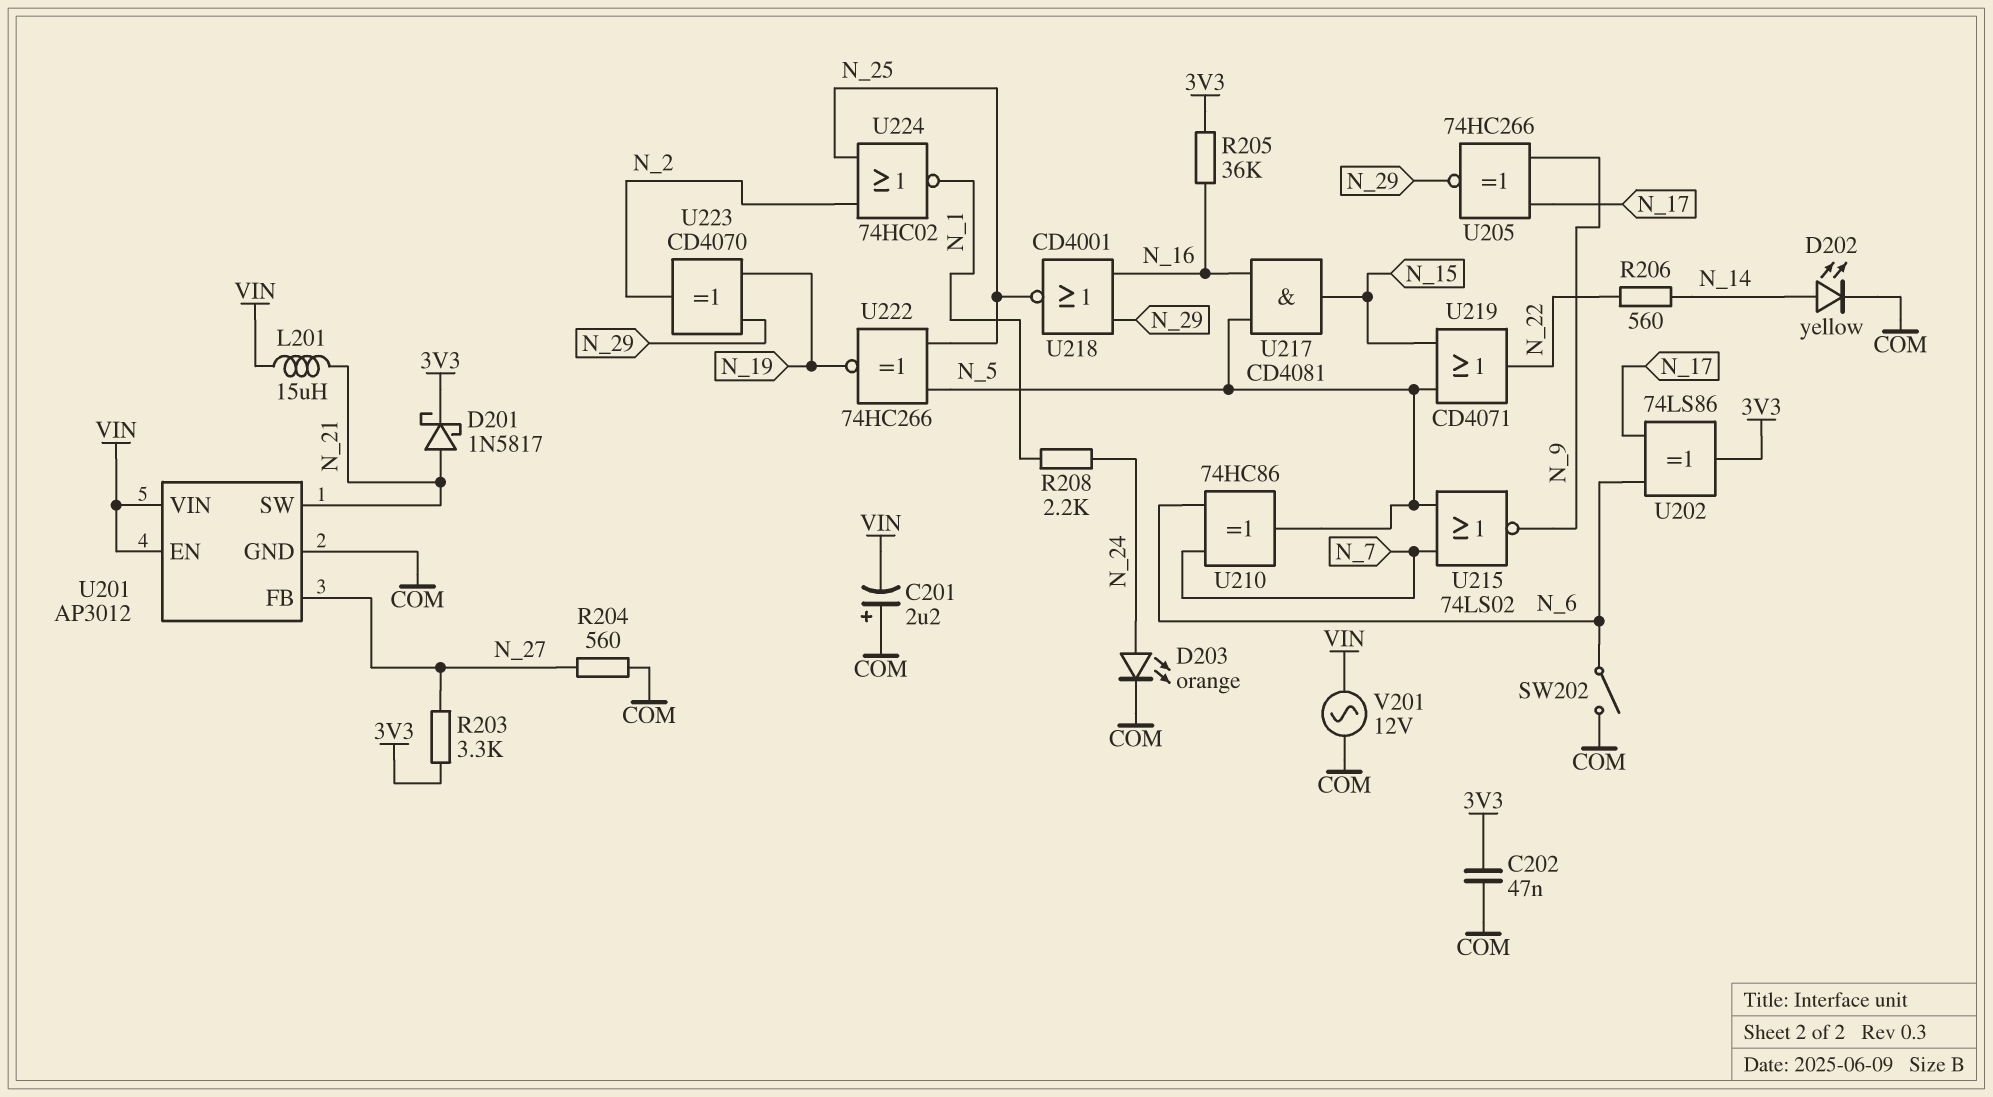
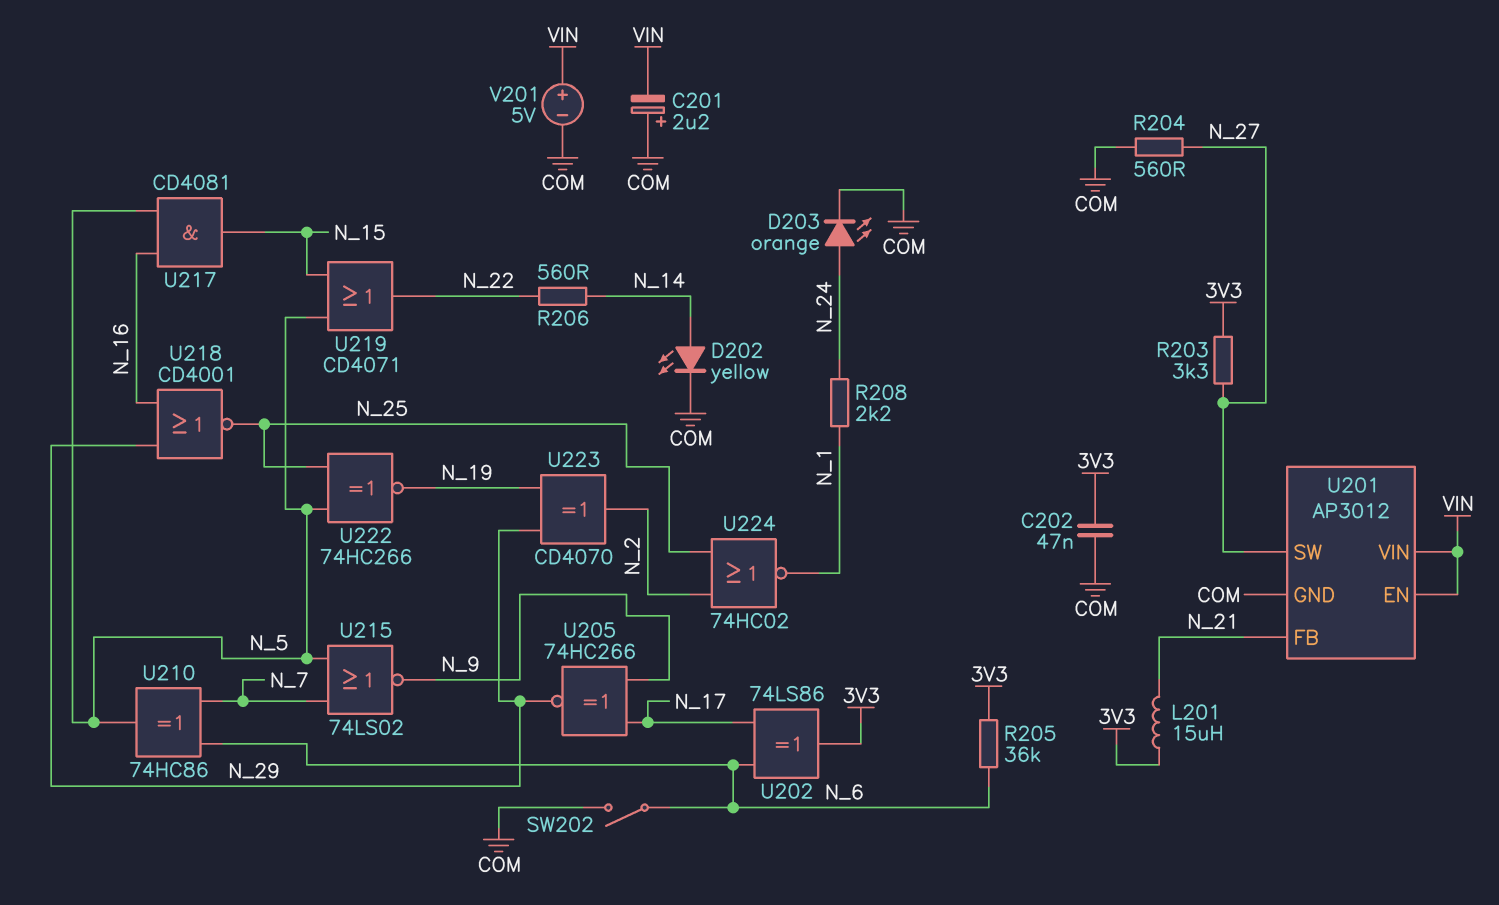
D201: schottky 1N5817 (A N_21, K 3V3) -> none
L201: 15uH (N_21, VIN) -> 15uH (3V3, N_21)
R205: 36k (3V3, N_16) -> 36k (3V3, N_6)
U201 pin FB: N_27 -> N_21
U201 pin SW: N_21 -> N_27
V201: AC 12V (COM, VIN) -> 5V (plus VIN, minus COM)

